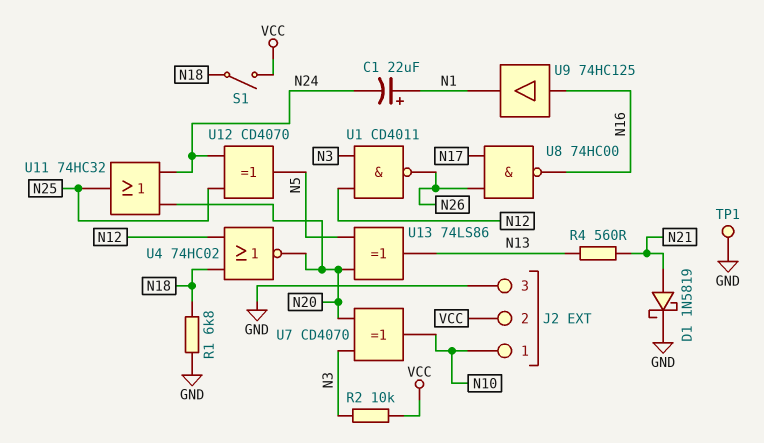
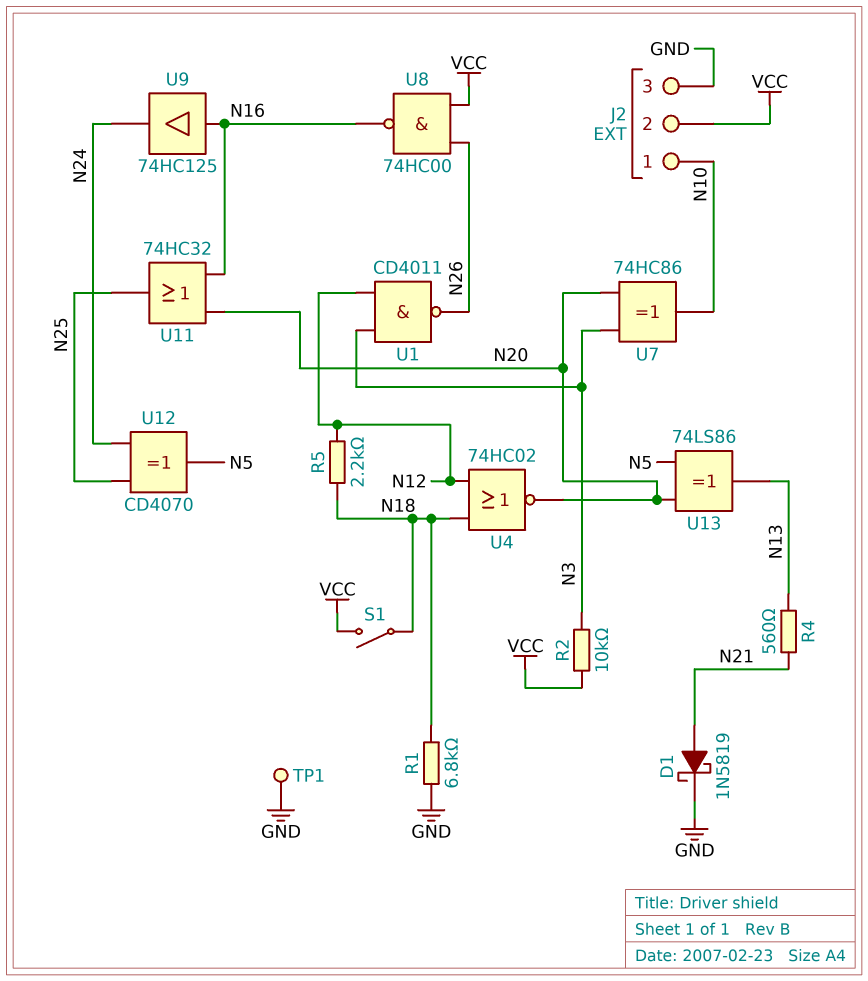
C1: 22uF (plus N1, minus N24) -> none
R5: none -> 2.2k (N12, N18)
U7: XOR CD4070 (in N3, in N20, out N10) -> XOR 74HC86 (in N3, in N20, out N10)
U8: NAND 74HC00 (in N17, in N26, out N16) -> NAND 74HC00 (in N26, in VCC, out N16)
U9: buffer 74HC125 (in N16, out N1) -> buffer 74HC125 (in N16, out N24)
U11: OR 74HC32 (in N20, in N24, out N25) -> OR 74HC32 (in N16, in N20, out N25)

